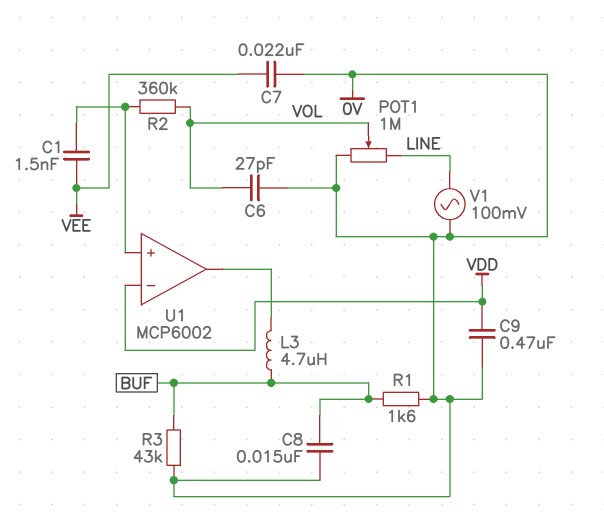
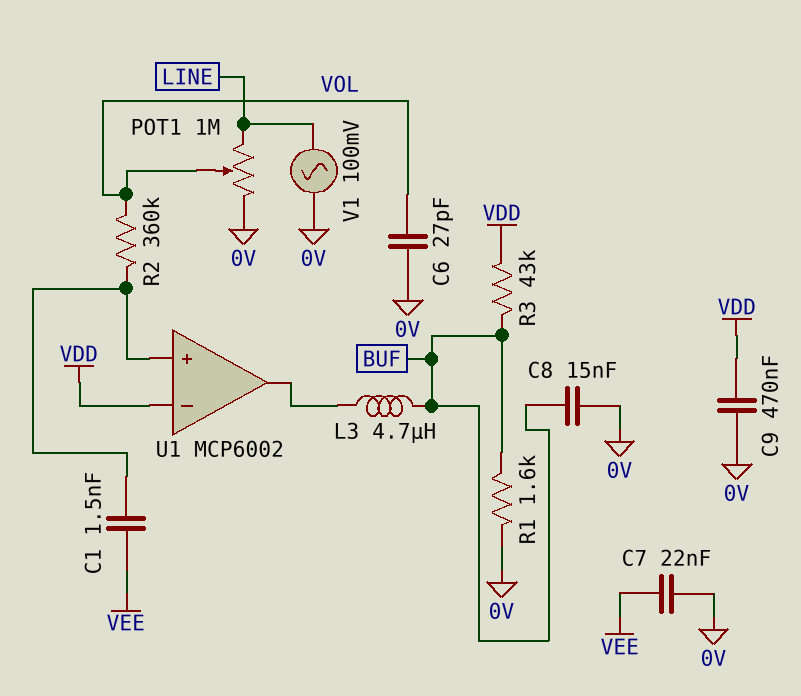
R3: 43k (0V, BUF) -> 43k (BUF, VDD)

